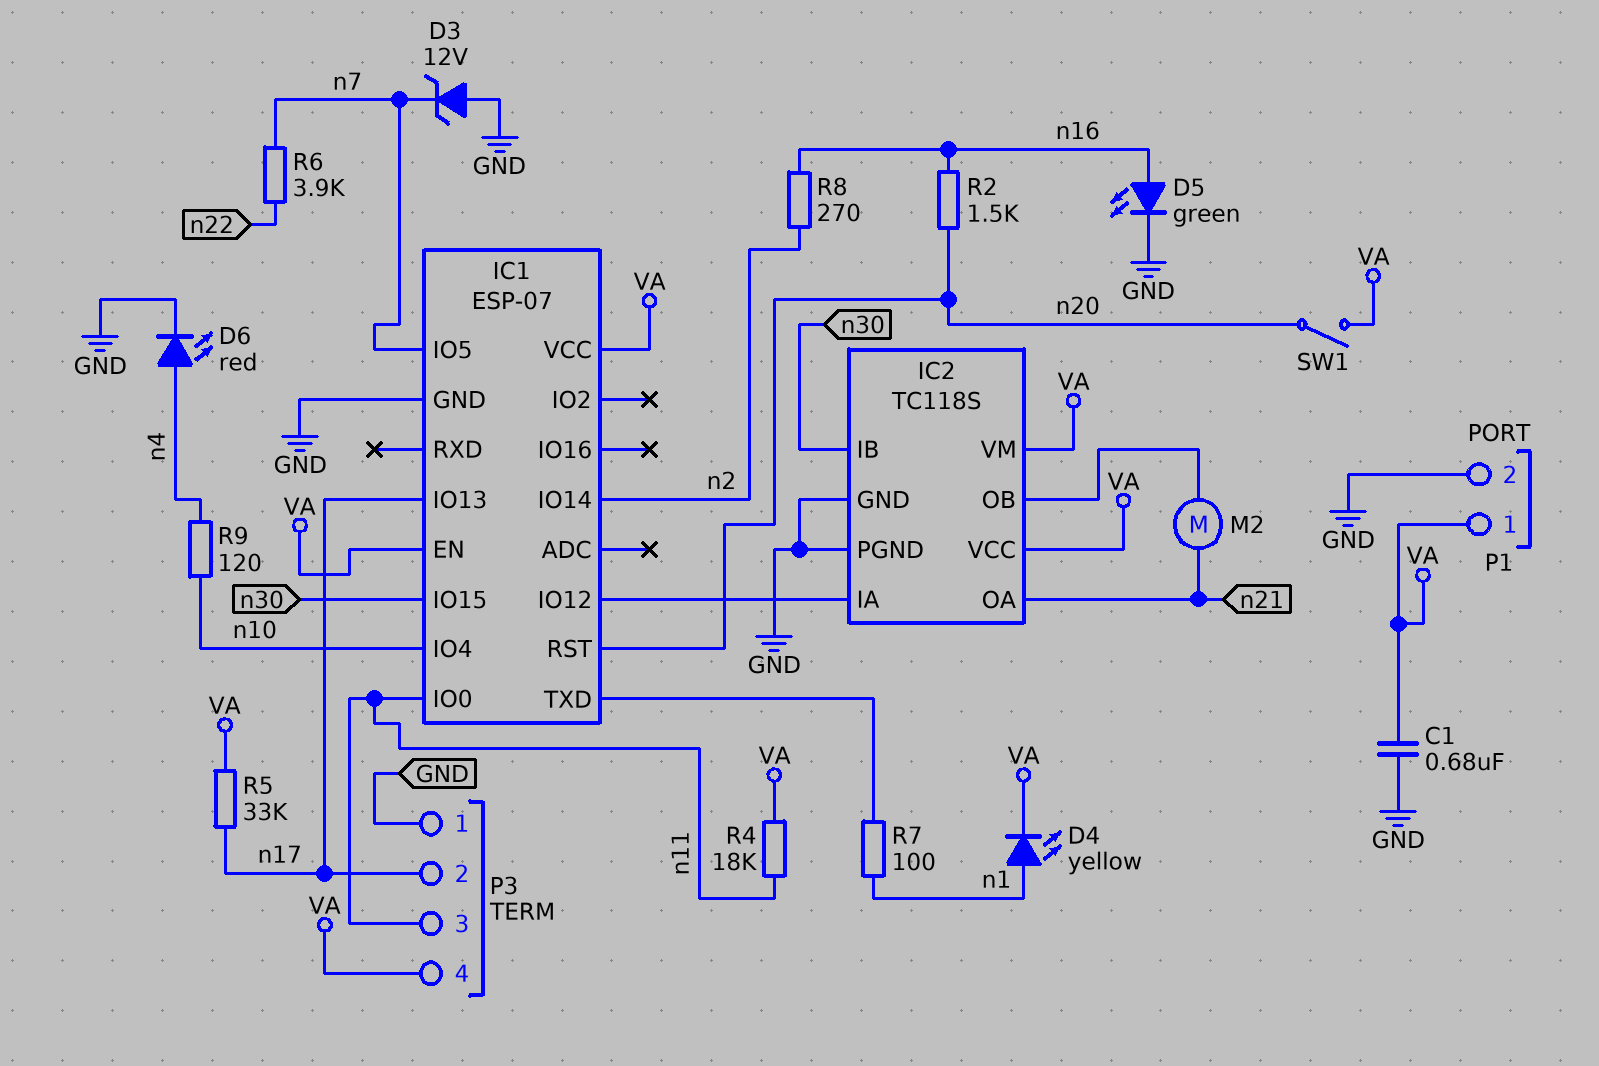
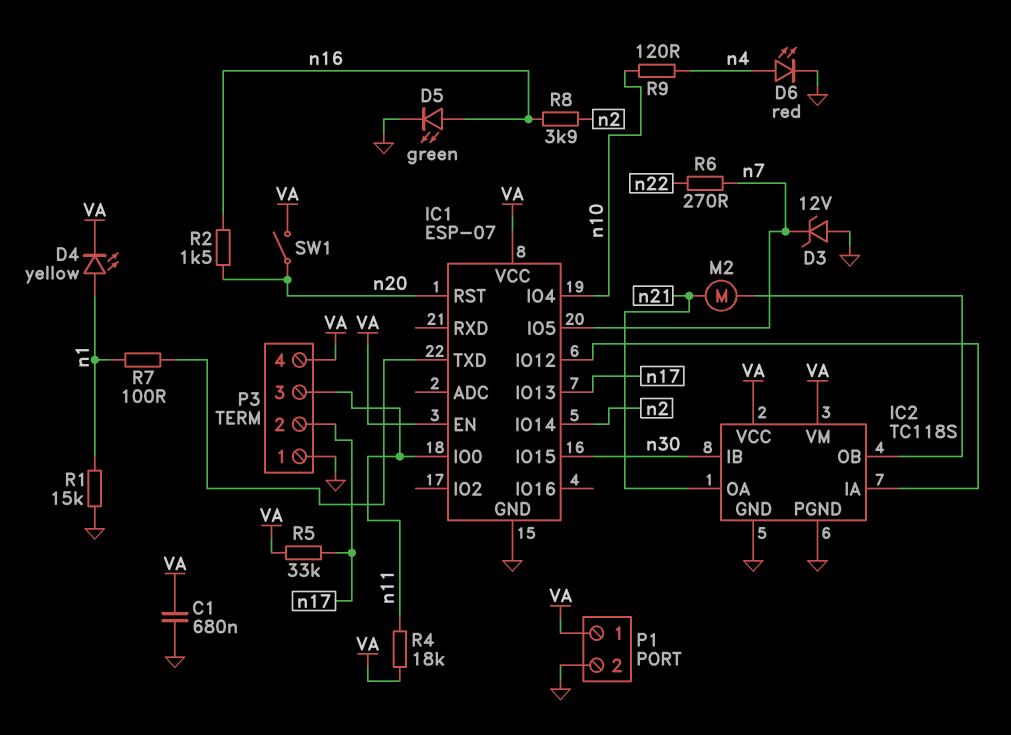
R1: none -> 15k (GND, n1)
R6: 3.9k (n7, n22) -> 270 (n7, n22)
R8: 270 (n2, n16) -> 3.9k (n2, n16)

